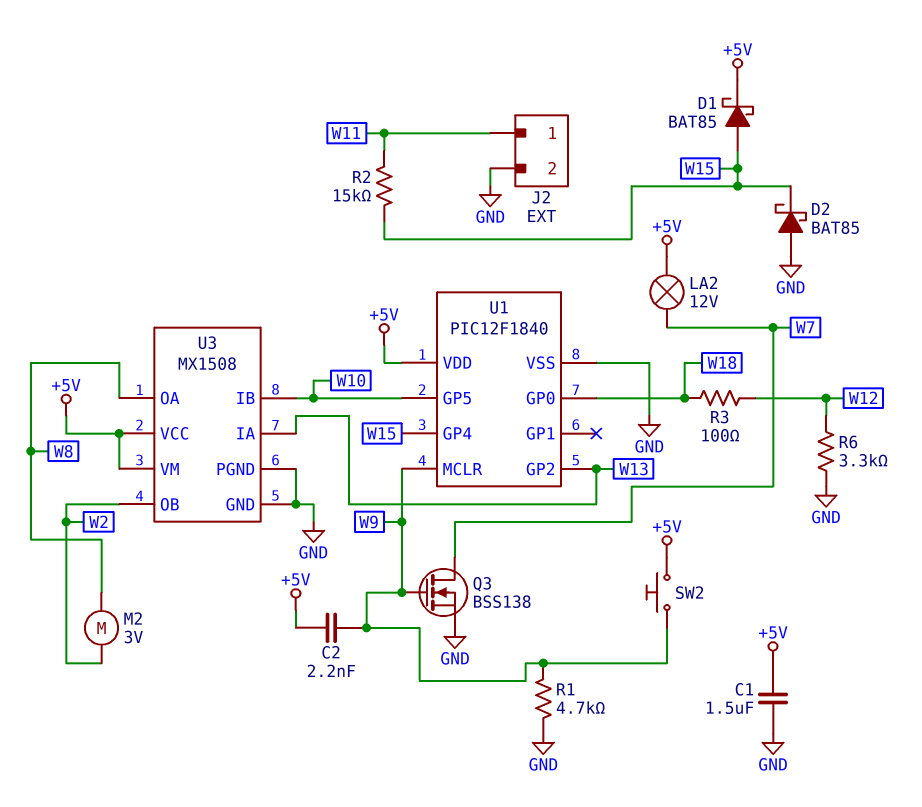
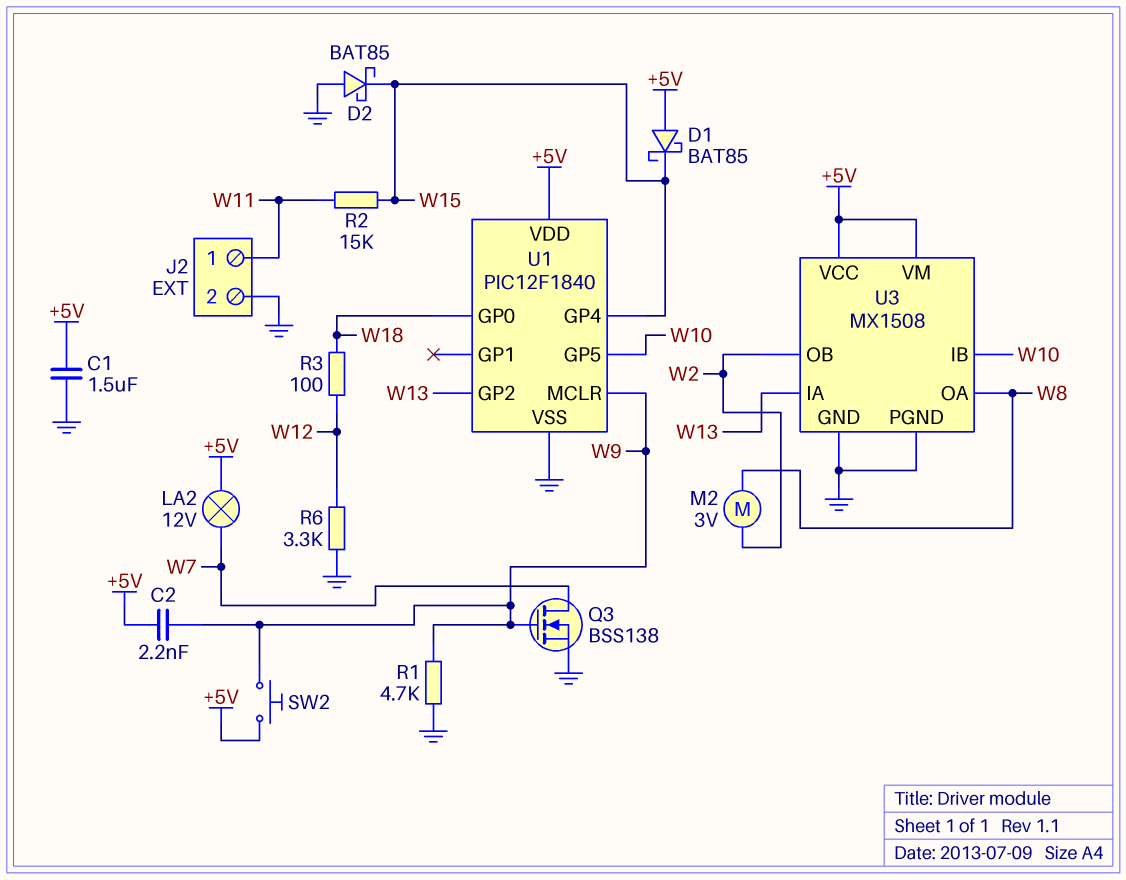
D1: schottky BAT85 (A W15, K +5V) -> schottky BAT85 (A +5V, K W15)

